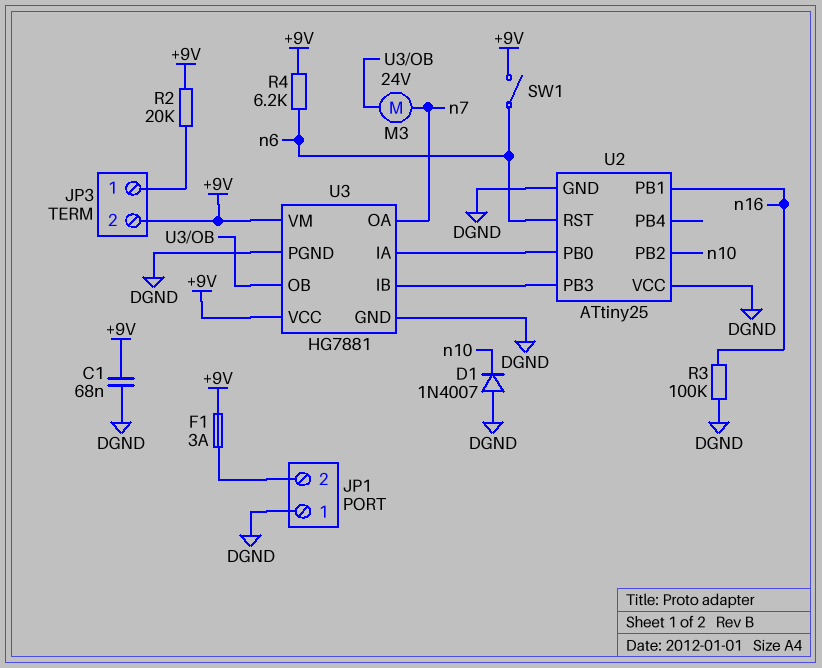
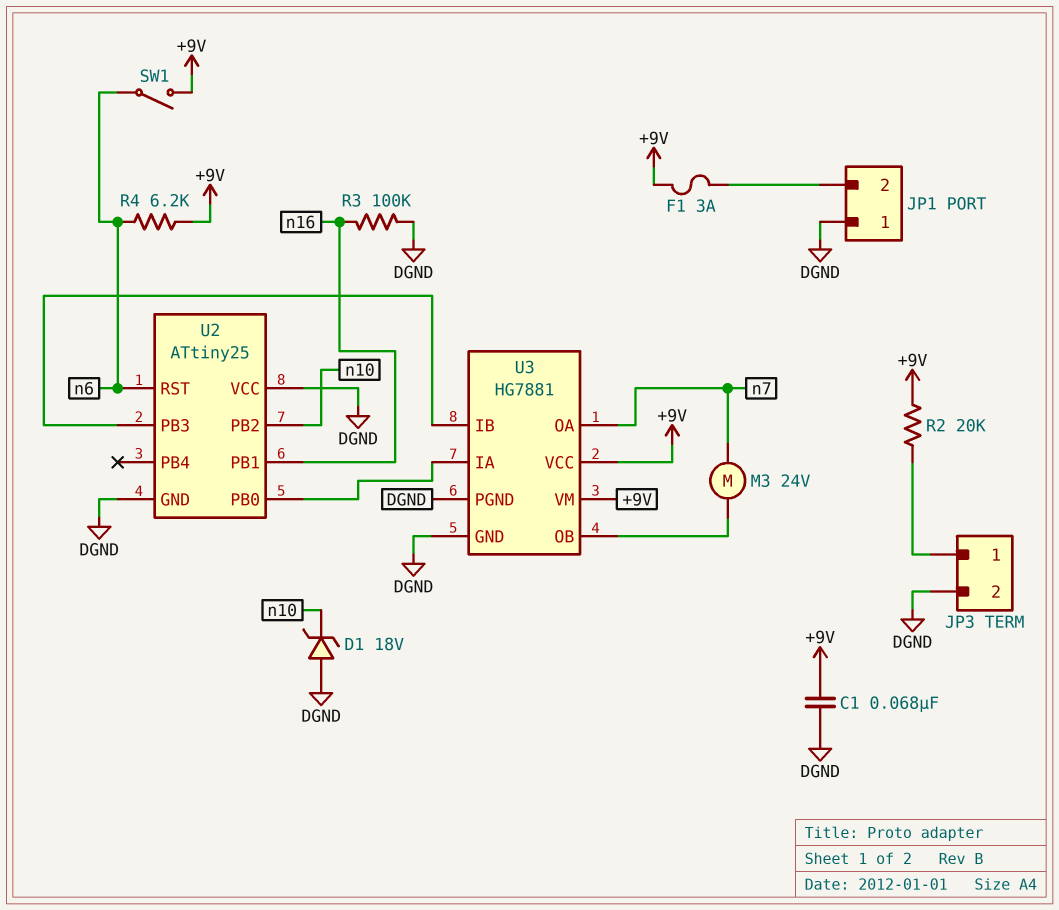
D1: diode 1N4007 (A DGND, K n10) -> zener 18V (A DGND, K n10)
JP3 pin 2: +9V -> DGND

